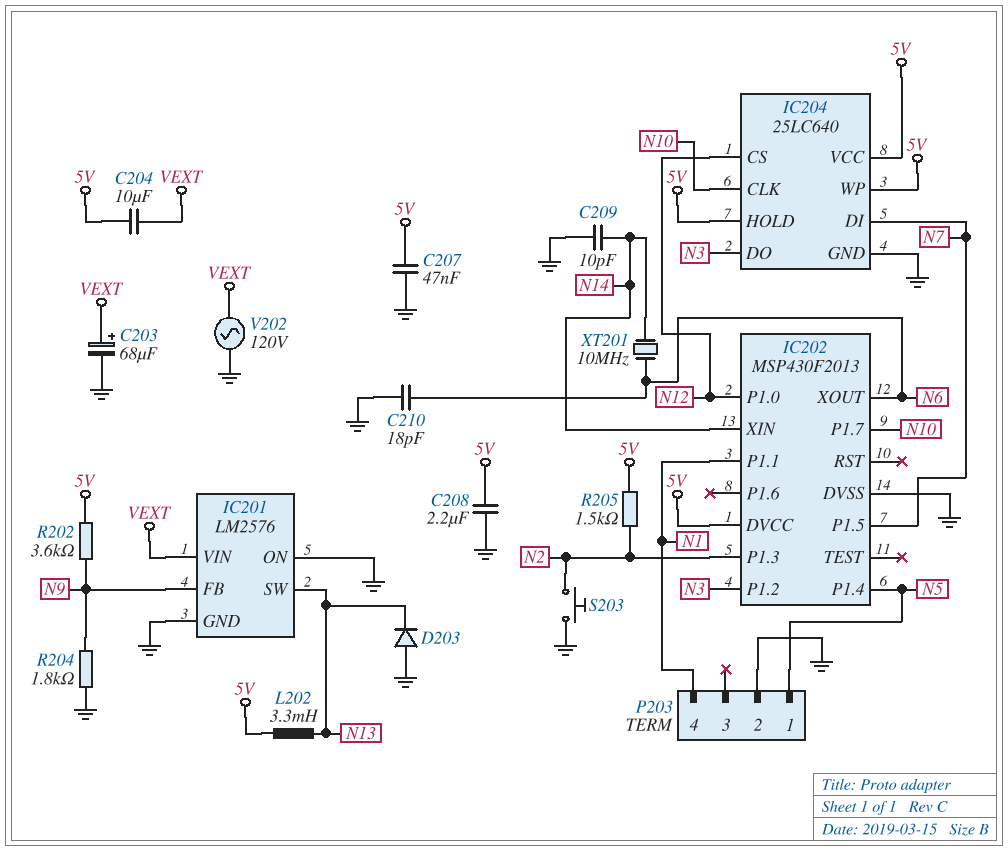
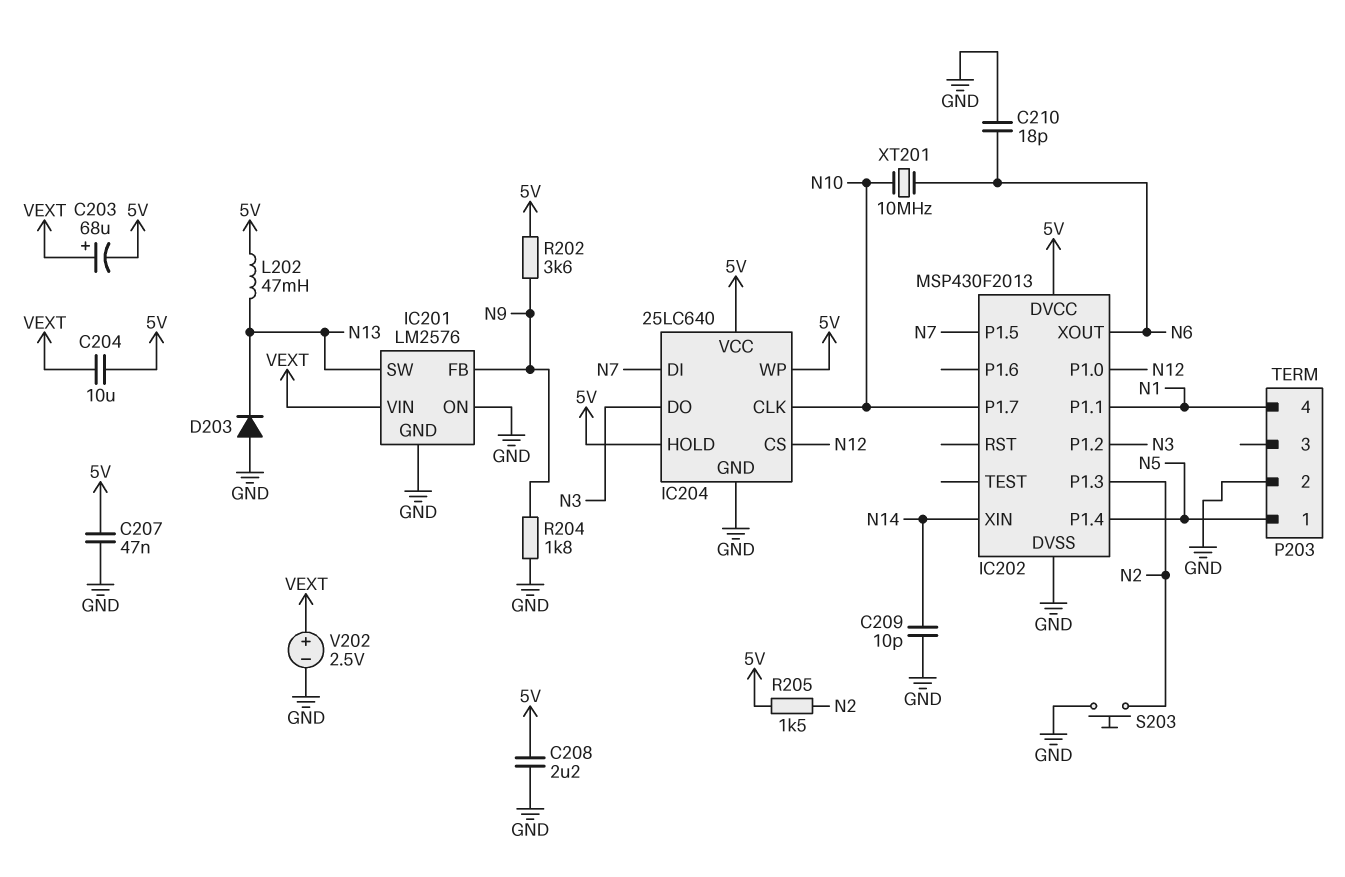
C203: 68uF (plus VEXT, minus GND) -> 68uF (plus VEXT, minus 5V)
L202: 3.3mH (5V, N13) -> 47mH (5V, N13)
V202: AC 120V (GND, VEXT) -> 2.5V (plus VEXT, minus GND)
XT201: 10MHz (N6, N14) -> 10MHz (N6, N10)

